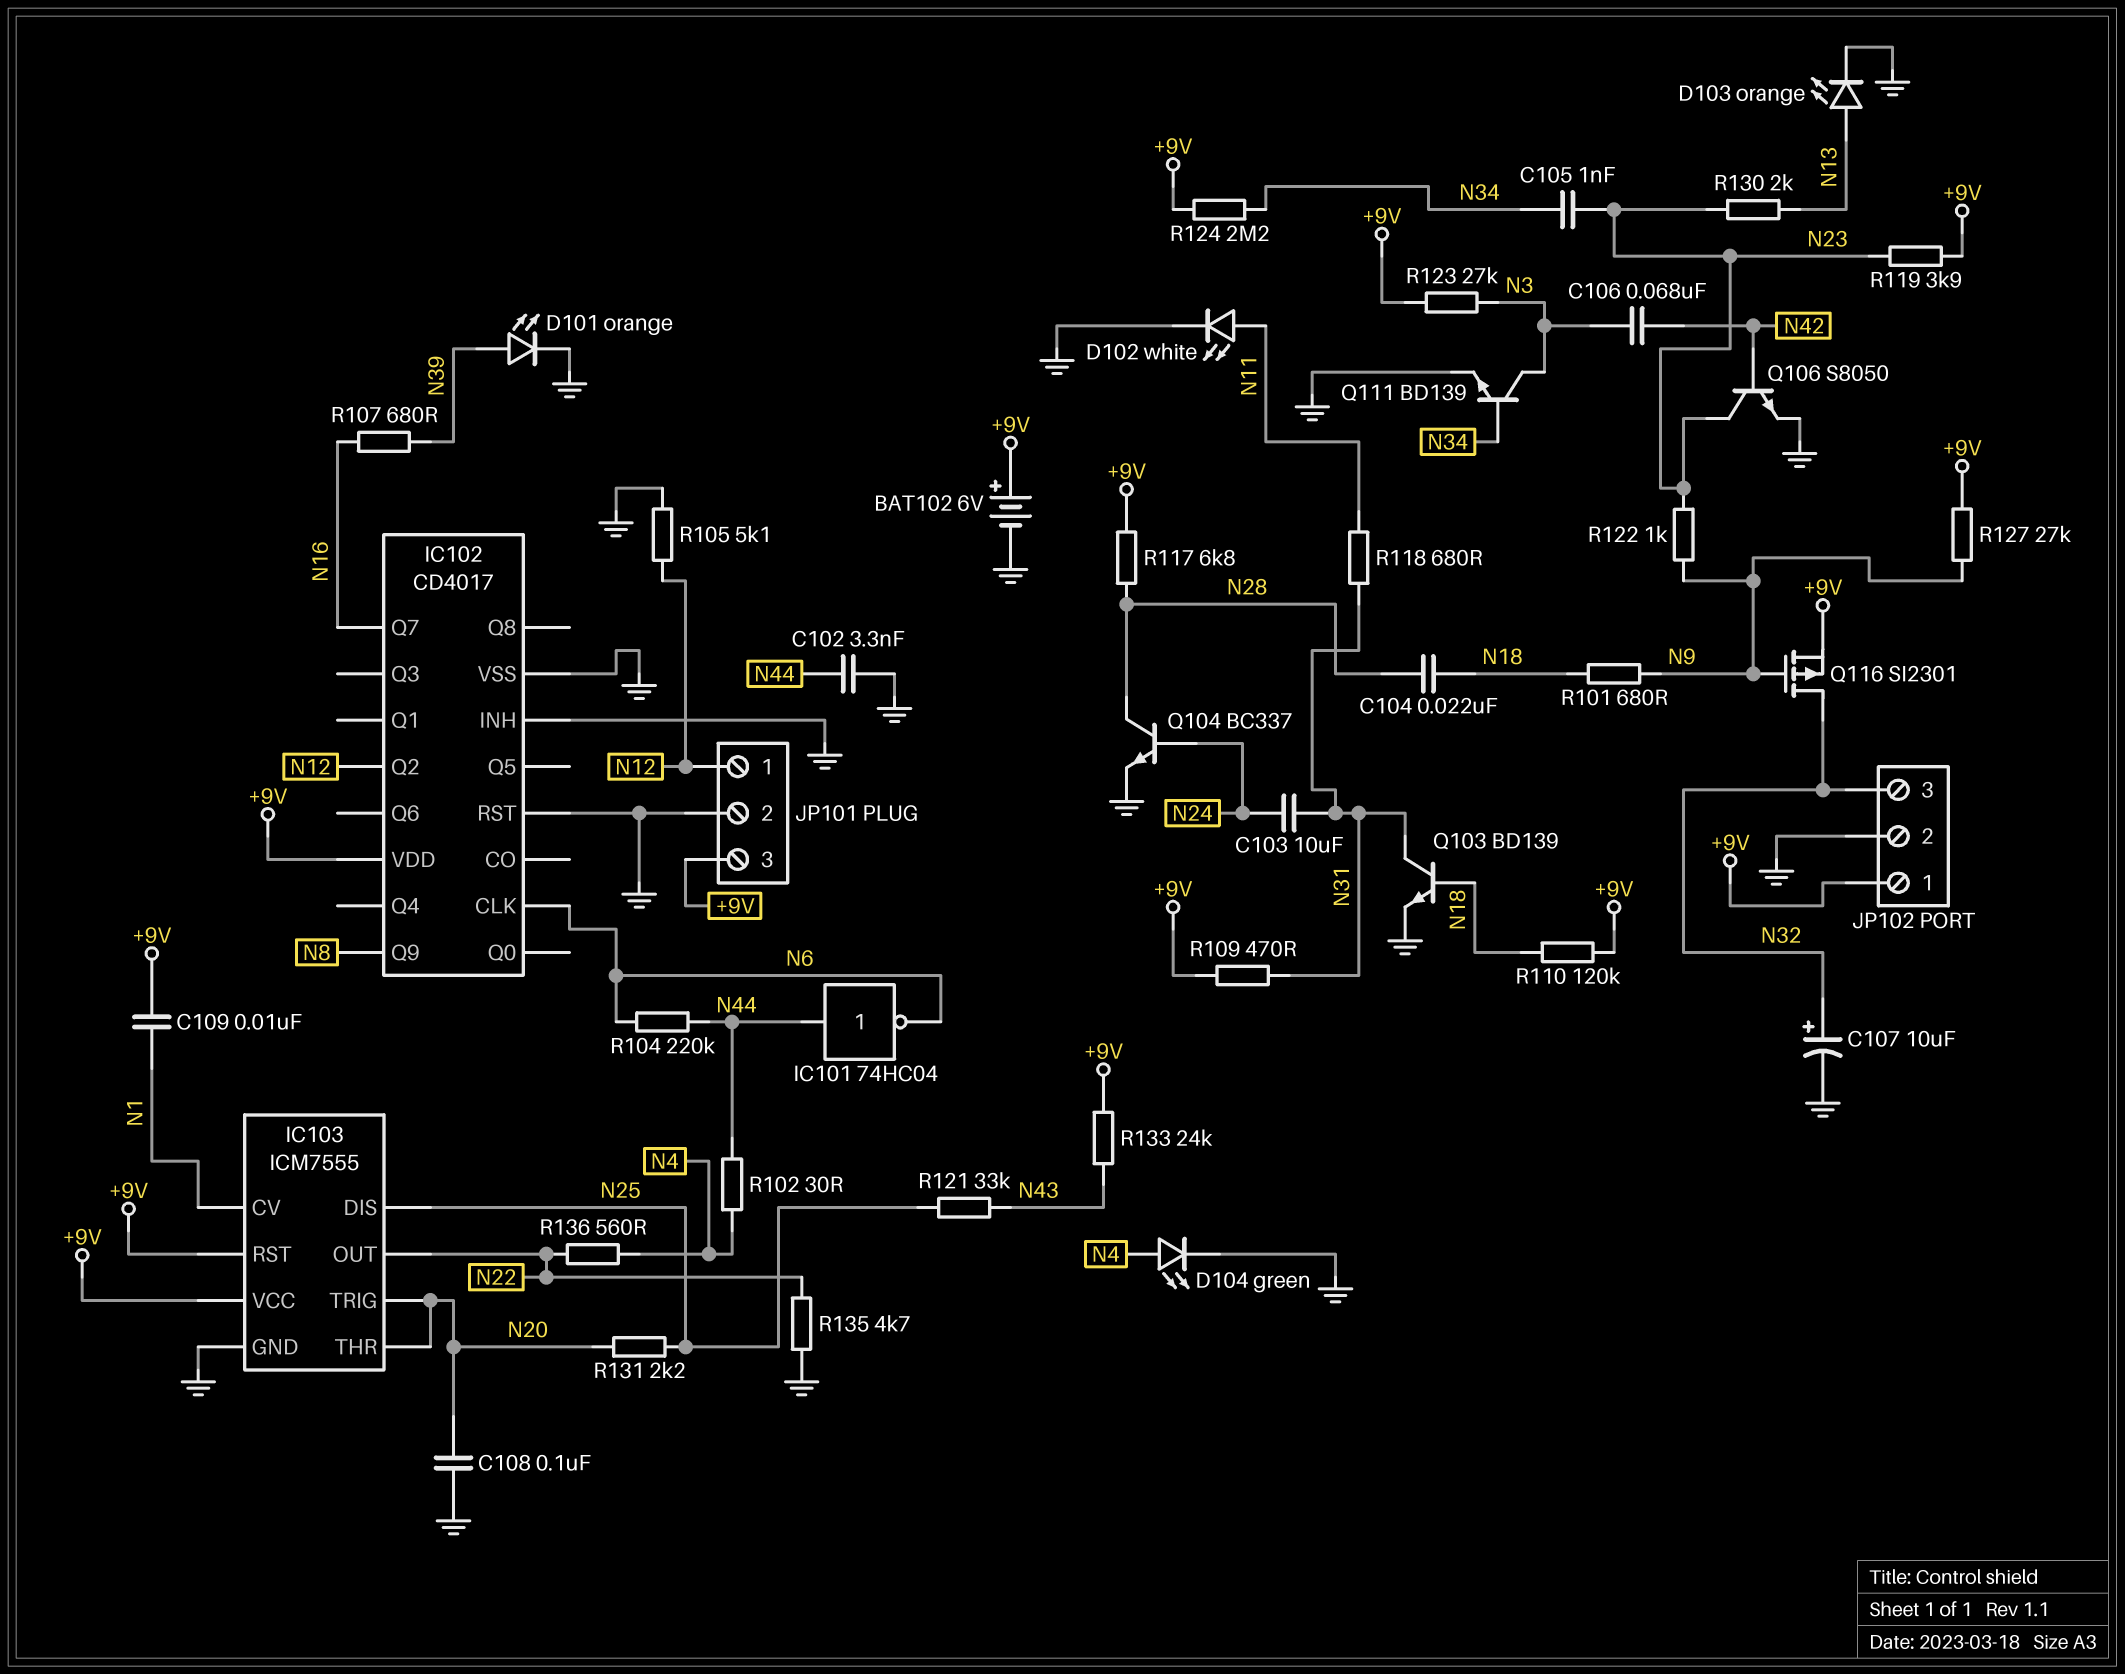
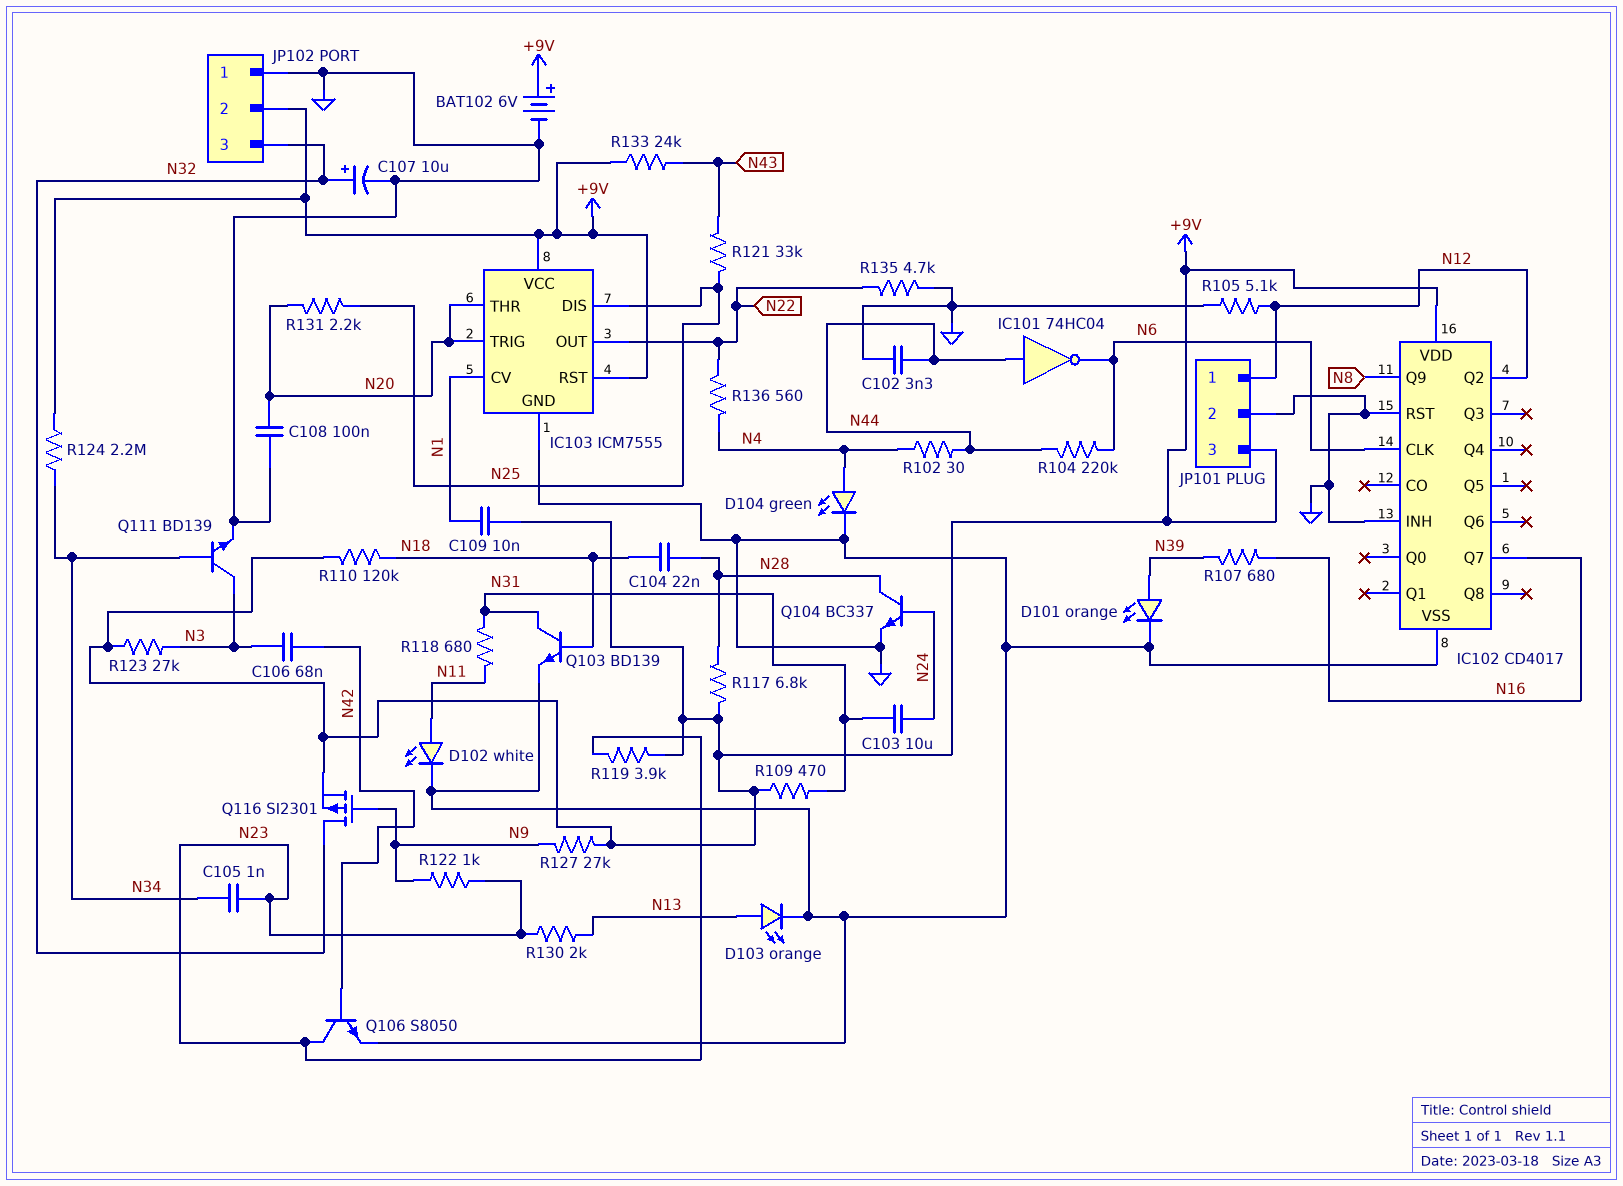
JP102 pin 1: +9V -> GND
JP102 pin 2: GND -> +9V
R101: 680 (N9, N18) -> none

